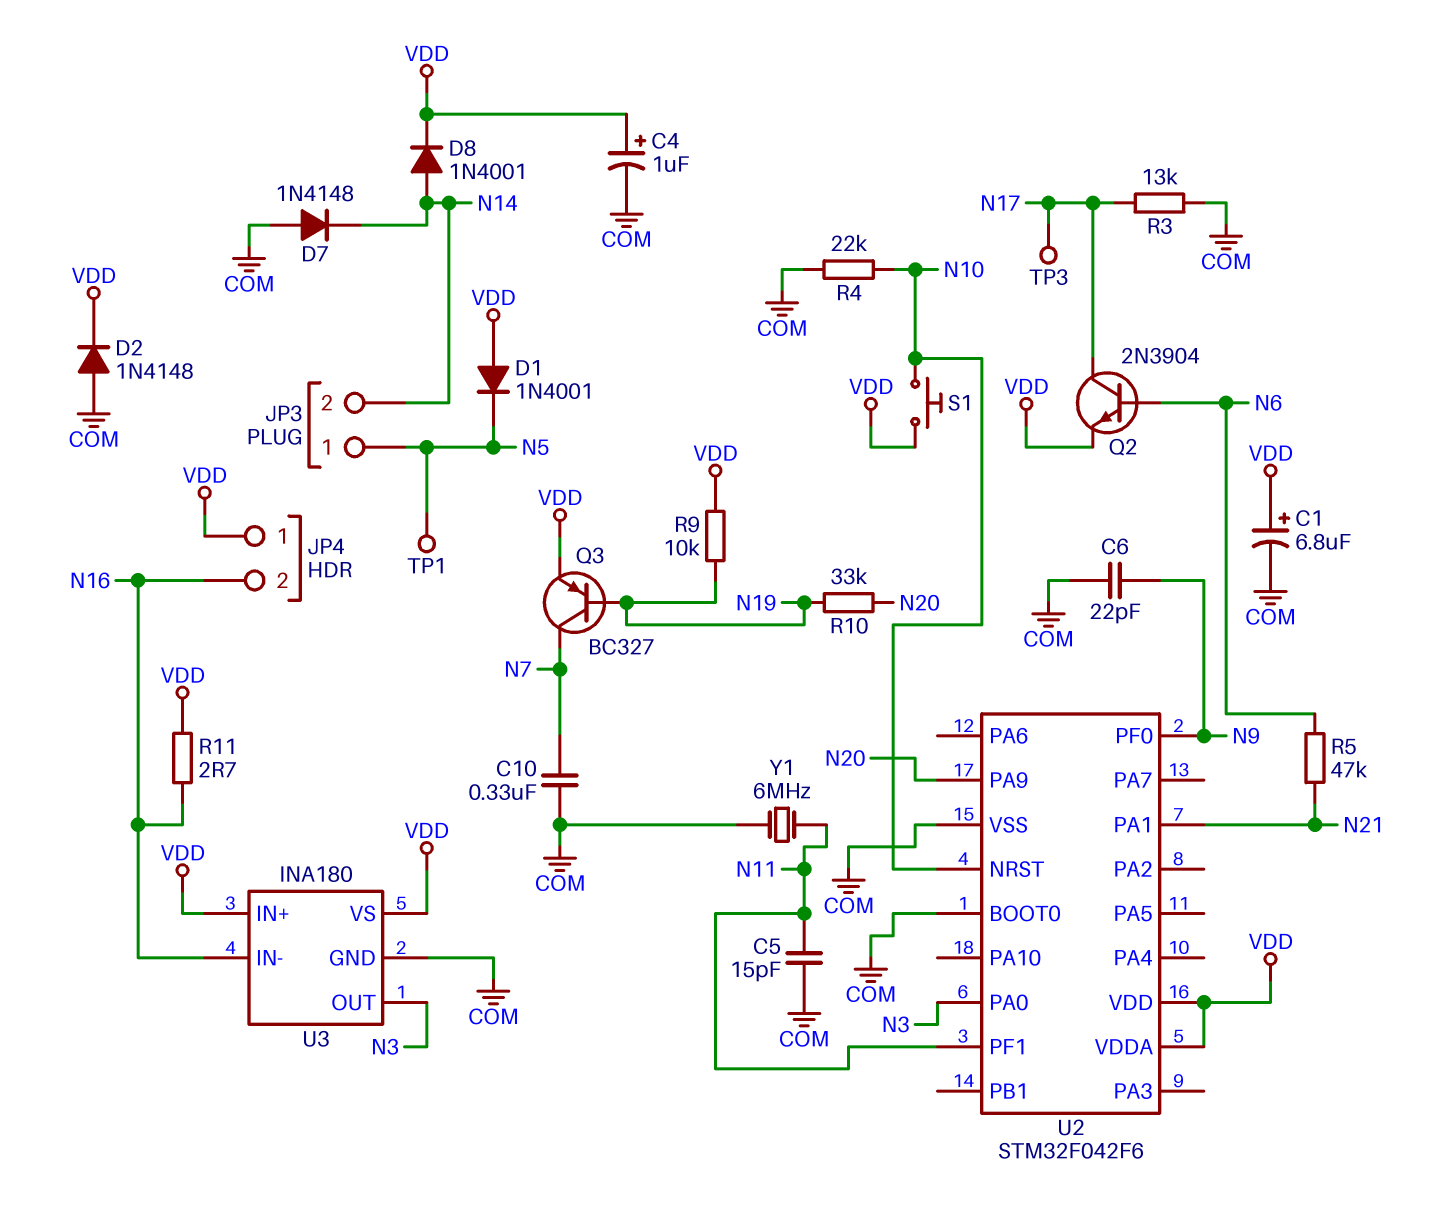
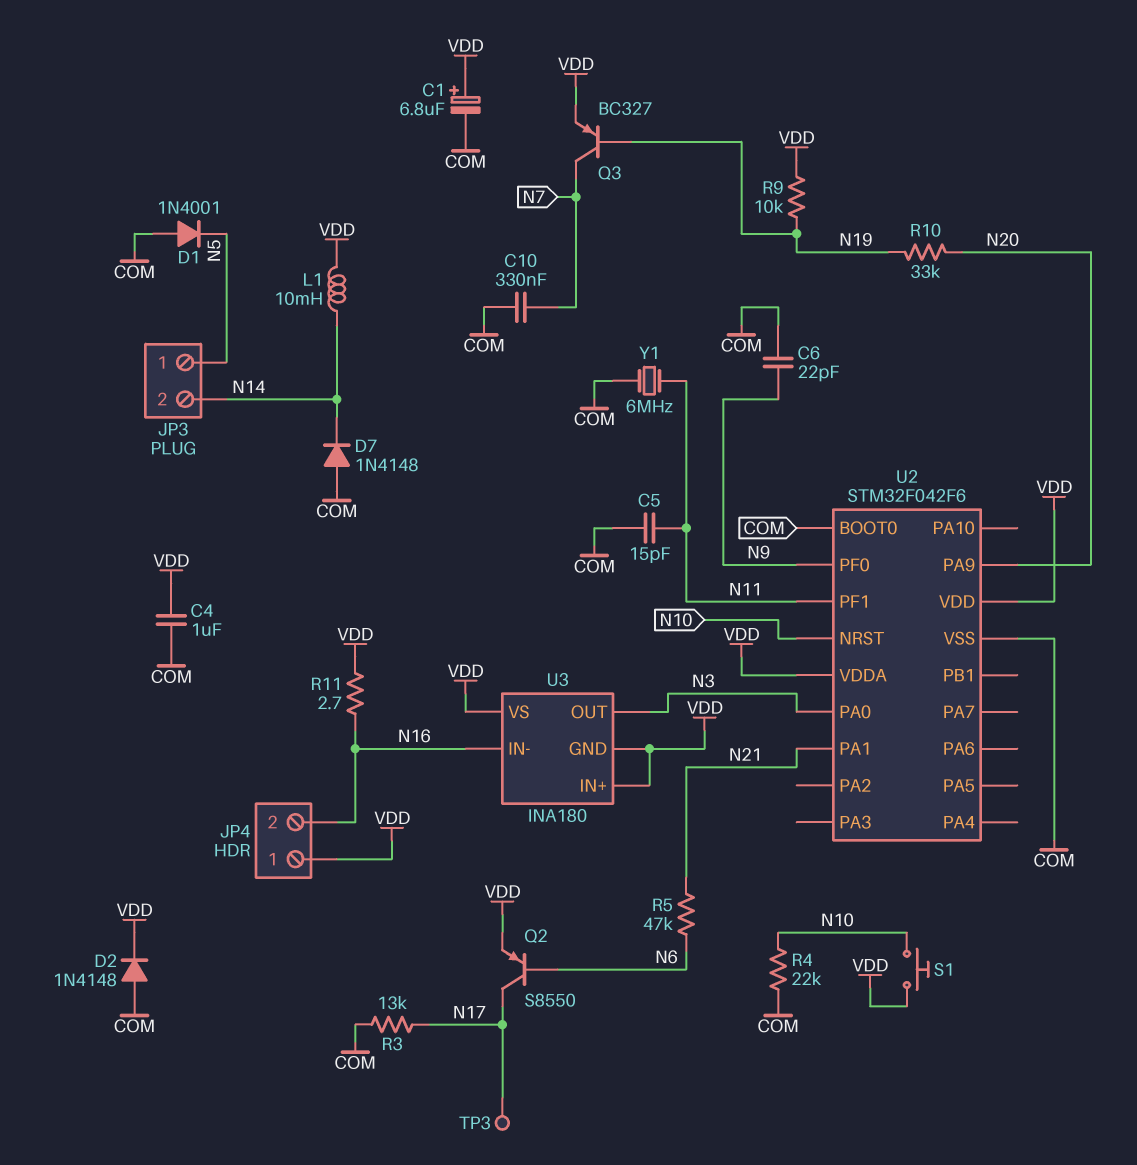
C4: 1uF (plus VDD, minus COM) -> 1uF (COM, VDD)
D1: diode 1N4001 (A VDD, K N5) -> diode 1N4001 (A COM, K N5)
D8: diode 1N4001 (A N14, K VDD) -> none
L1: none -> 10mH (N14, VDD)
Q2: NPN 2N3904 (B N6, C N17, E VDD) -> PNP S8550 (B N6, C N17, E VDD)
TP1: test point (N5) -> none
U3 pin GND: COM -> VDD

